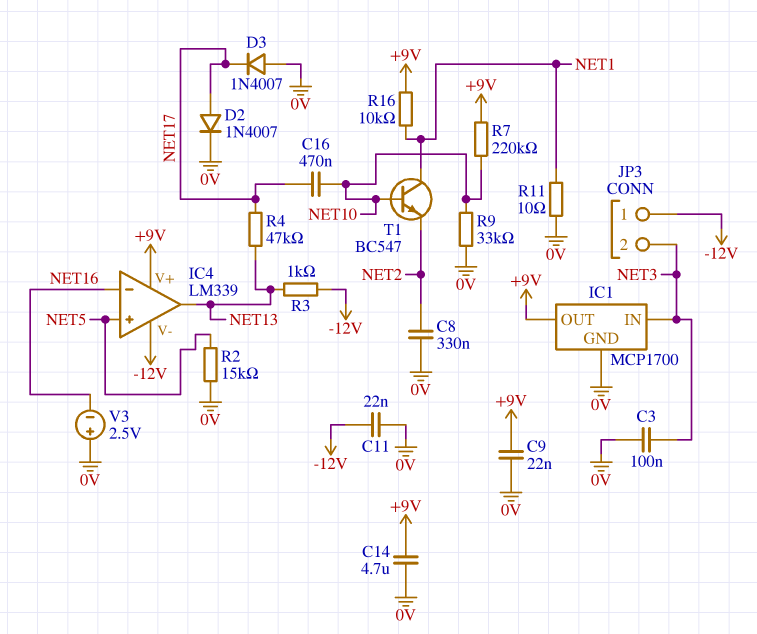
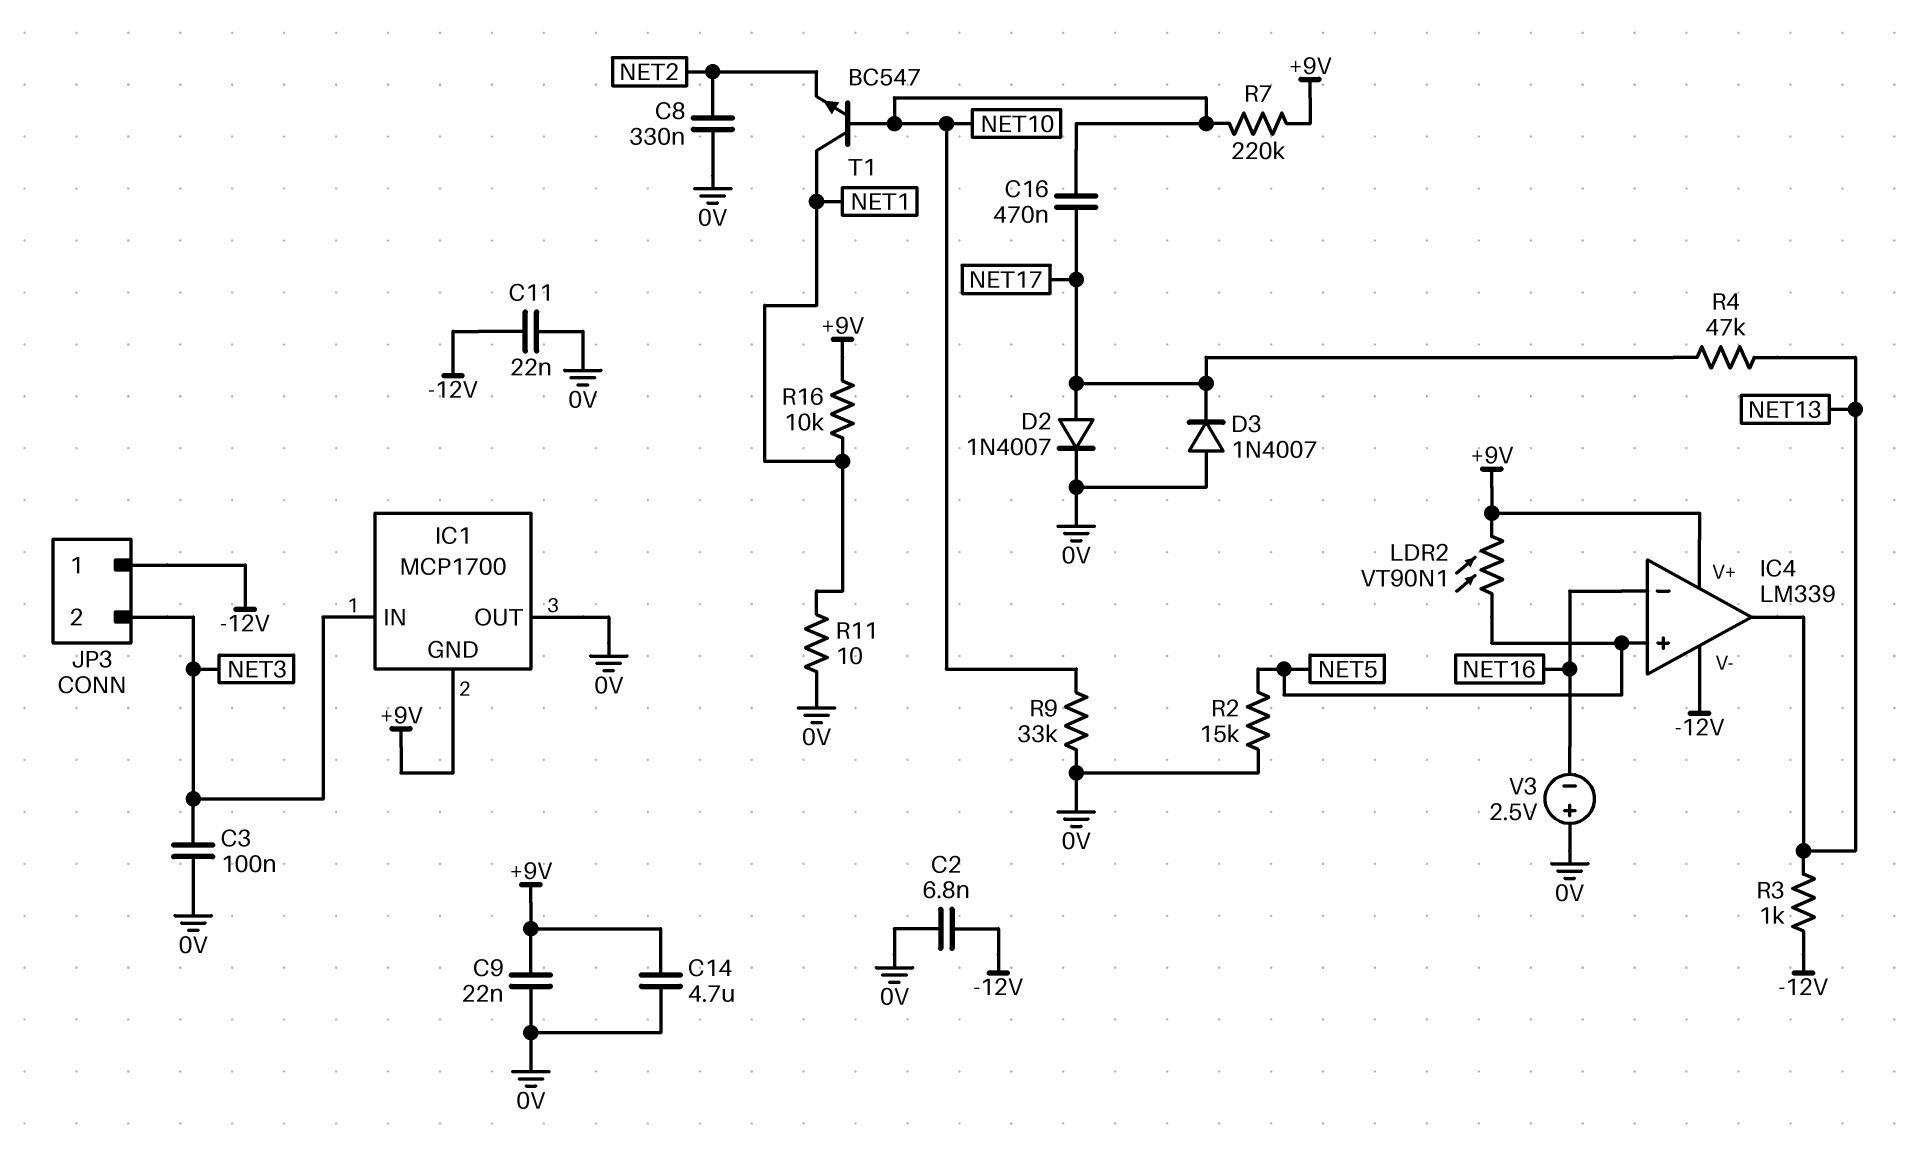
C2: none -> 6.8nF (-12V, 0V)
IC1 pin GND: 0V -> +9V
IC1 pin OUT: +9V -> 0V
LDR2: none -> VT90N1 (+9V, NET5)

